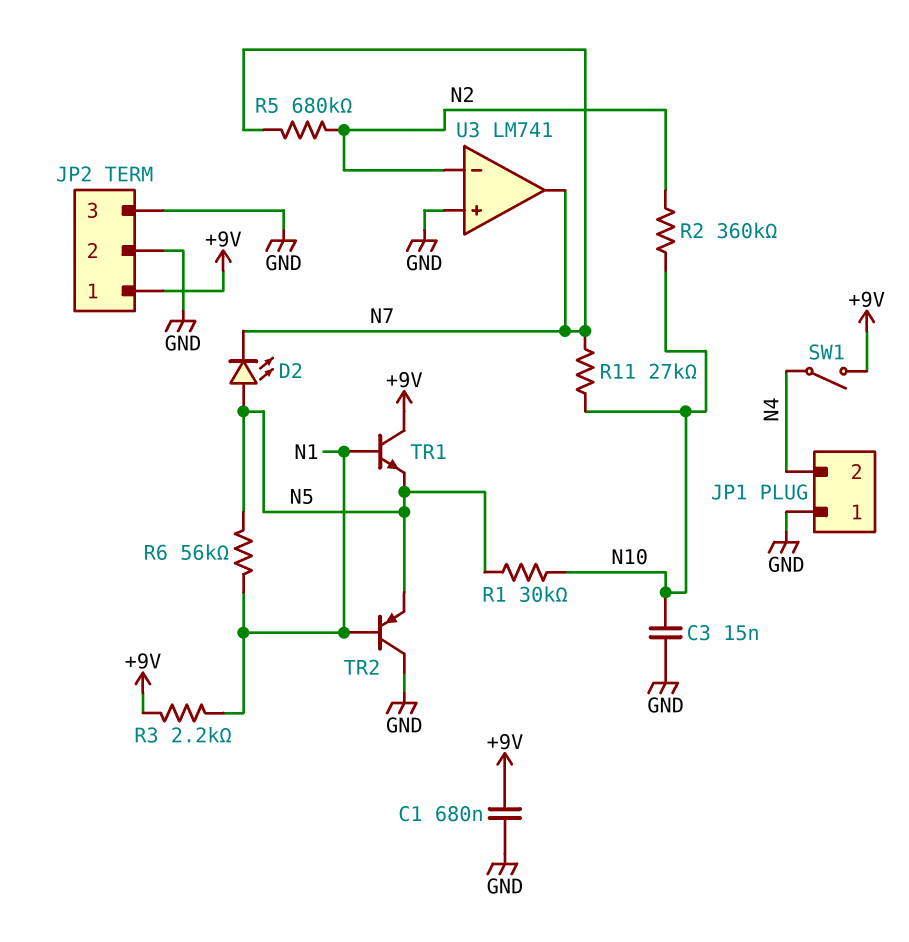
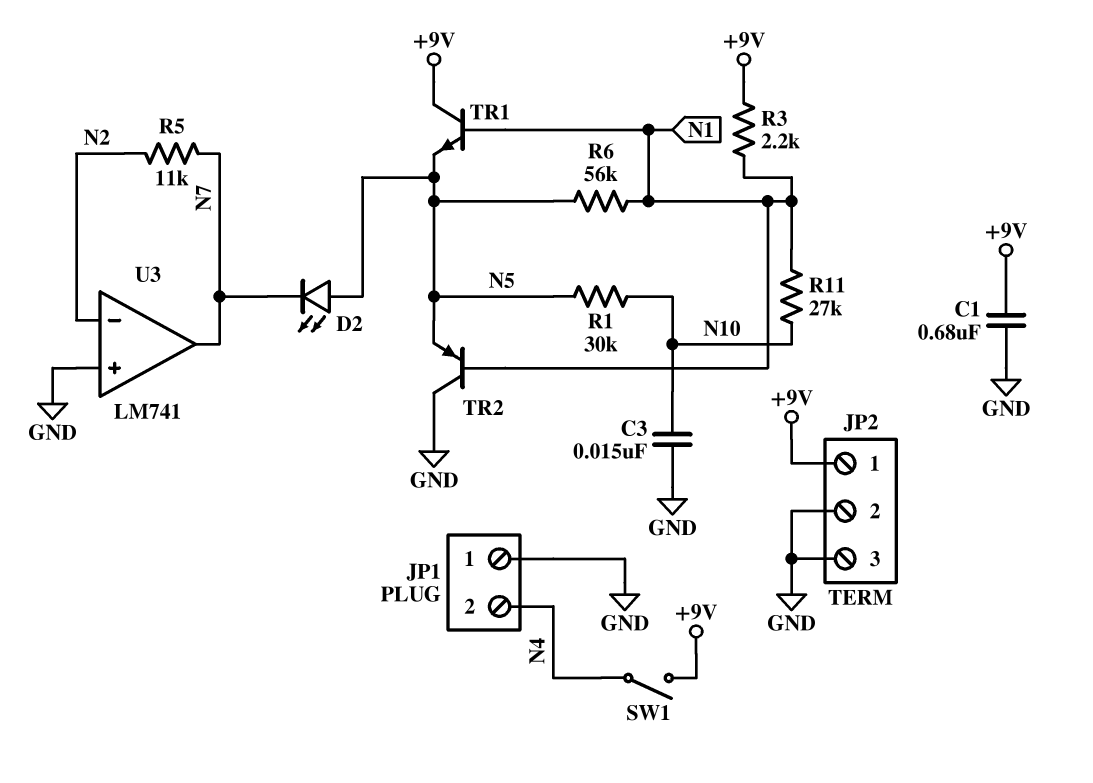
R2: 360k (N2, N10) -> none
R5: 680k (N2, N7) -> 11k (N2, N7)
R11: 27k (N7, N10) -> 27k (N1, N10)

